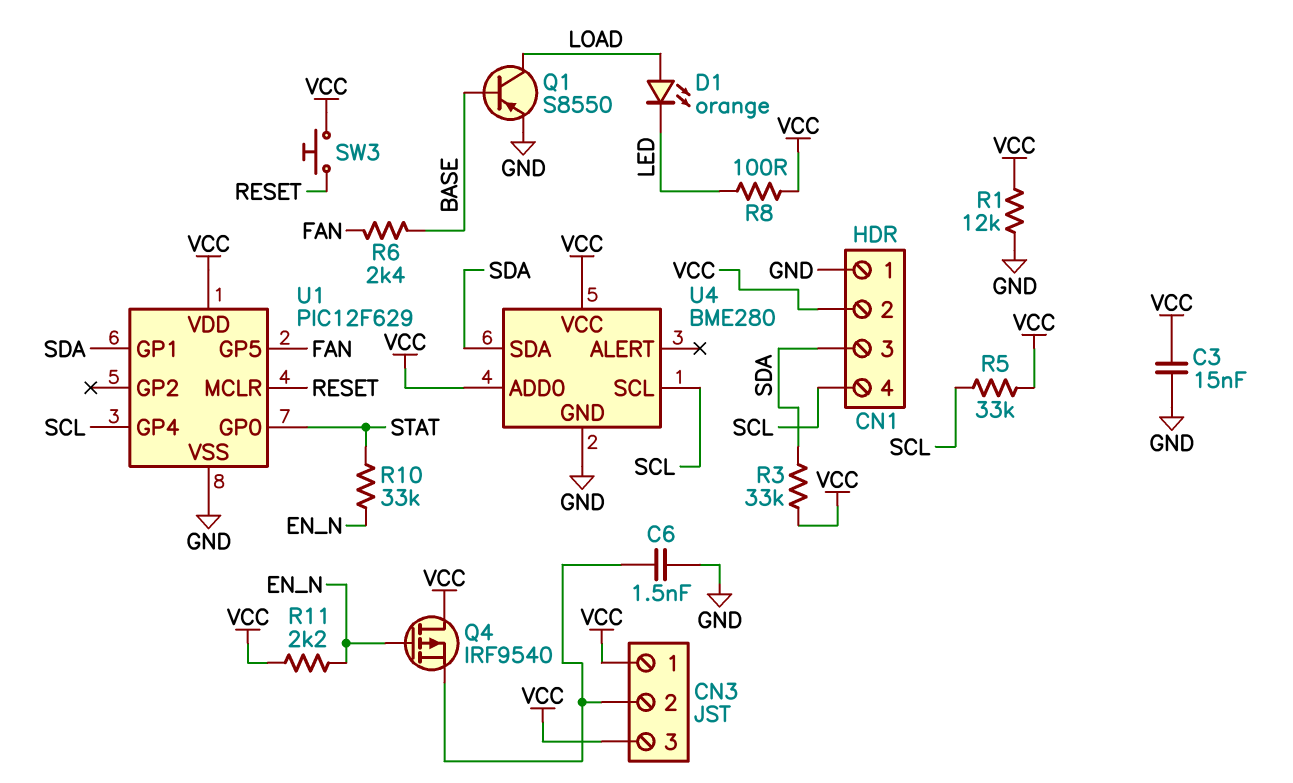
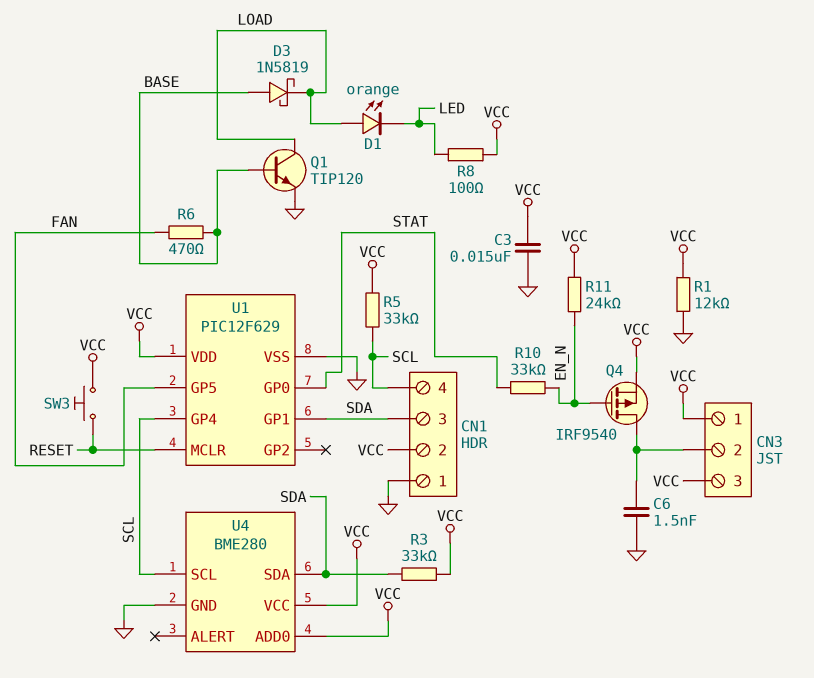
D3: none -> schottky 1N5819 (A BASE, K LOAD)
Q1: PNP S8550 (B BASE, C LOAD, E GND) -> NPN TIP120 (B BASE, C LOAD, E GND)
Q4: PMOS IRF9540 (G EN_N, D VCC, S CN3/2) -> PMOS IRF9540 (G EN_N, D CN3/2, S VCC)
R6: 2.4k (BASE, FAN) -> 470 (BASE, FAN)
R11: 2.2k (EN_N, VCC) -> 24k (EN_N, VCC)

